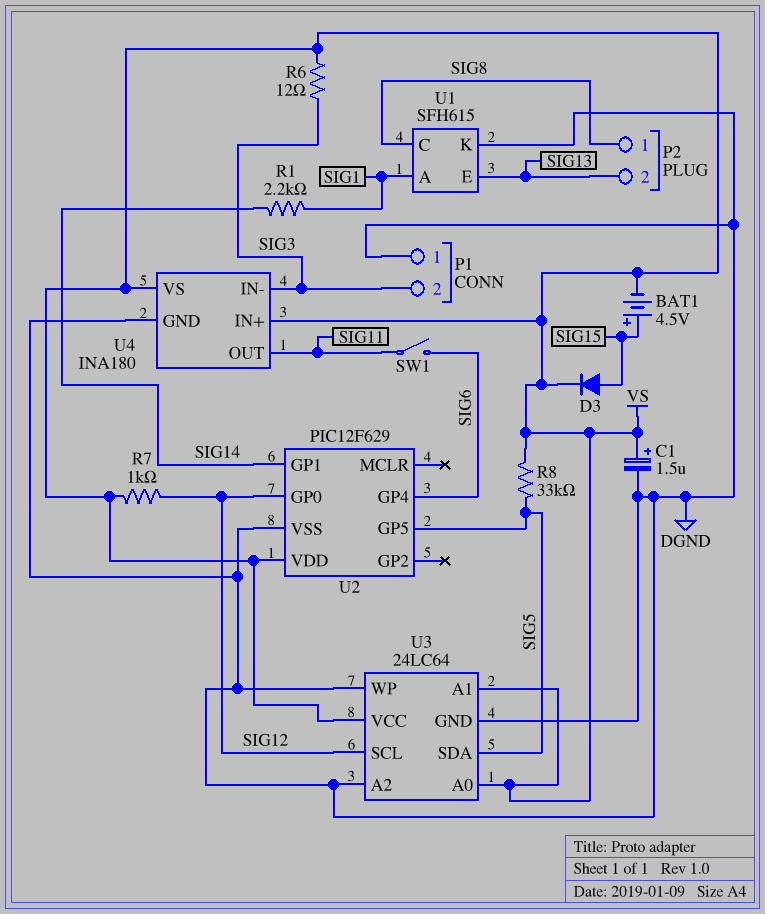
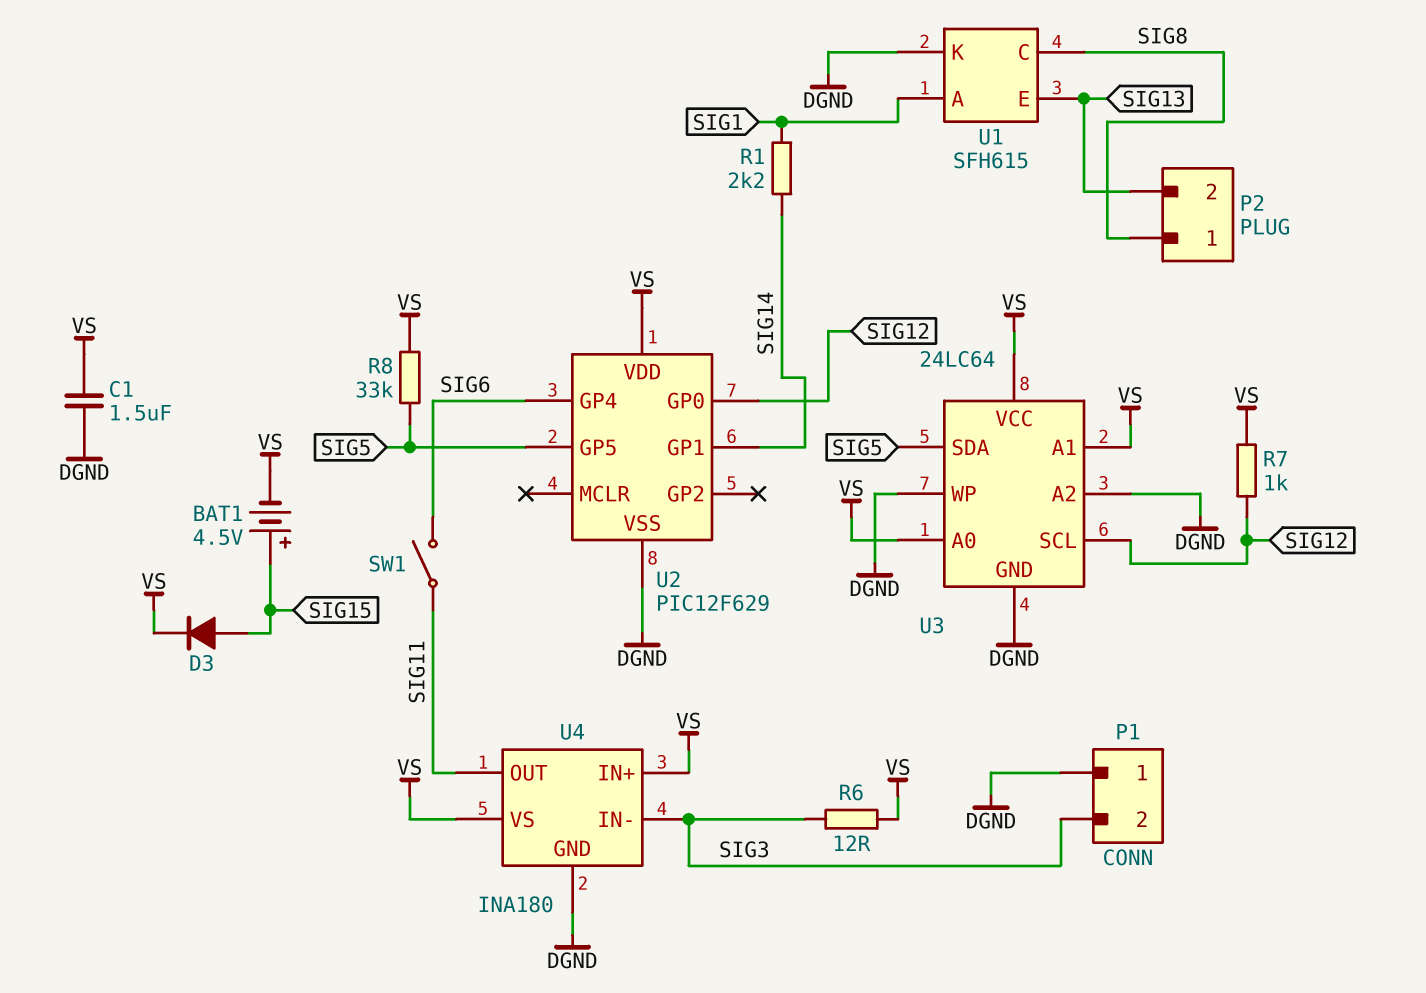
C1: 1.5uF (plus VS, minus DGND) -> 1.5uF (DGND, VS)

